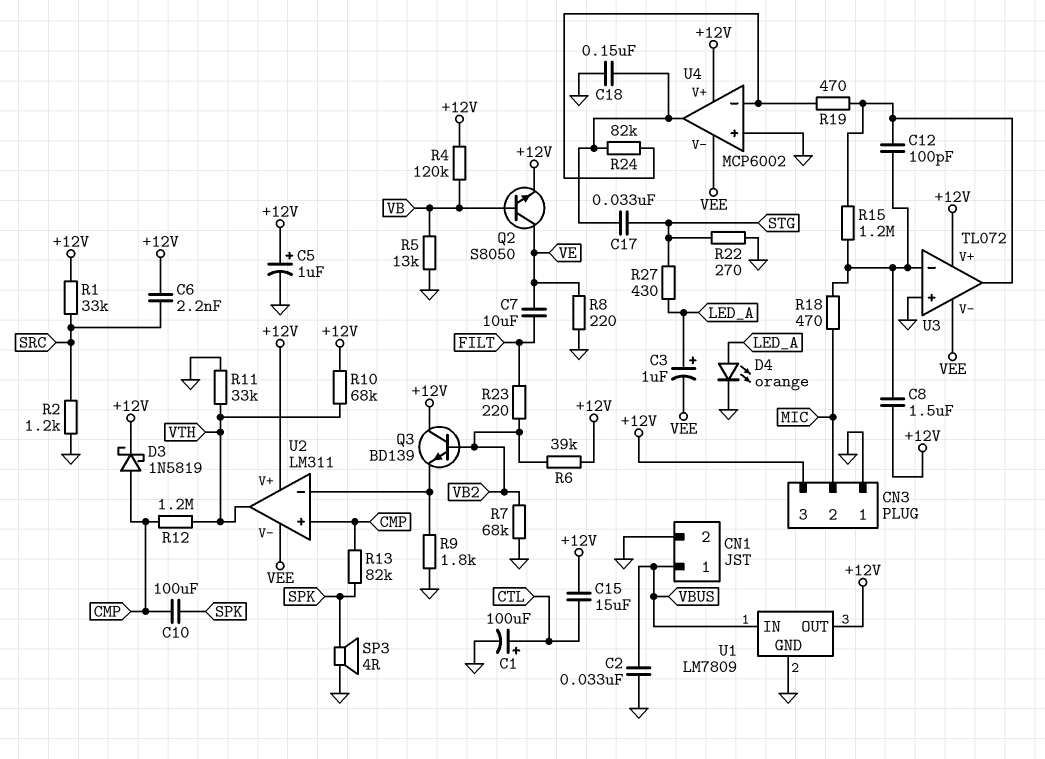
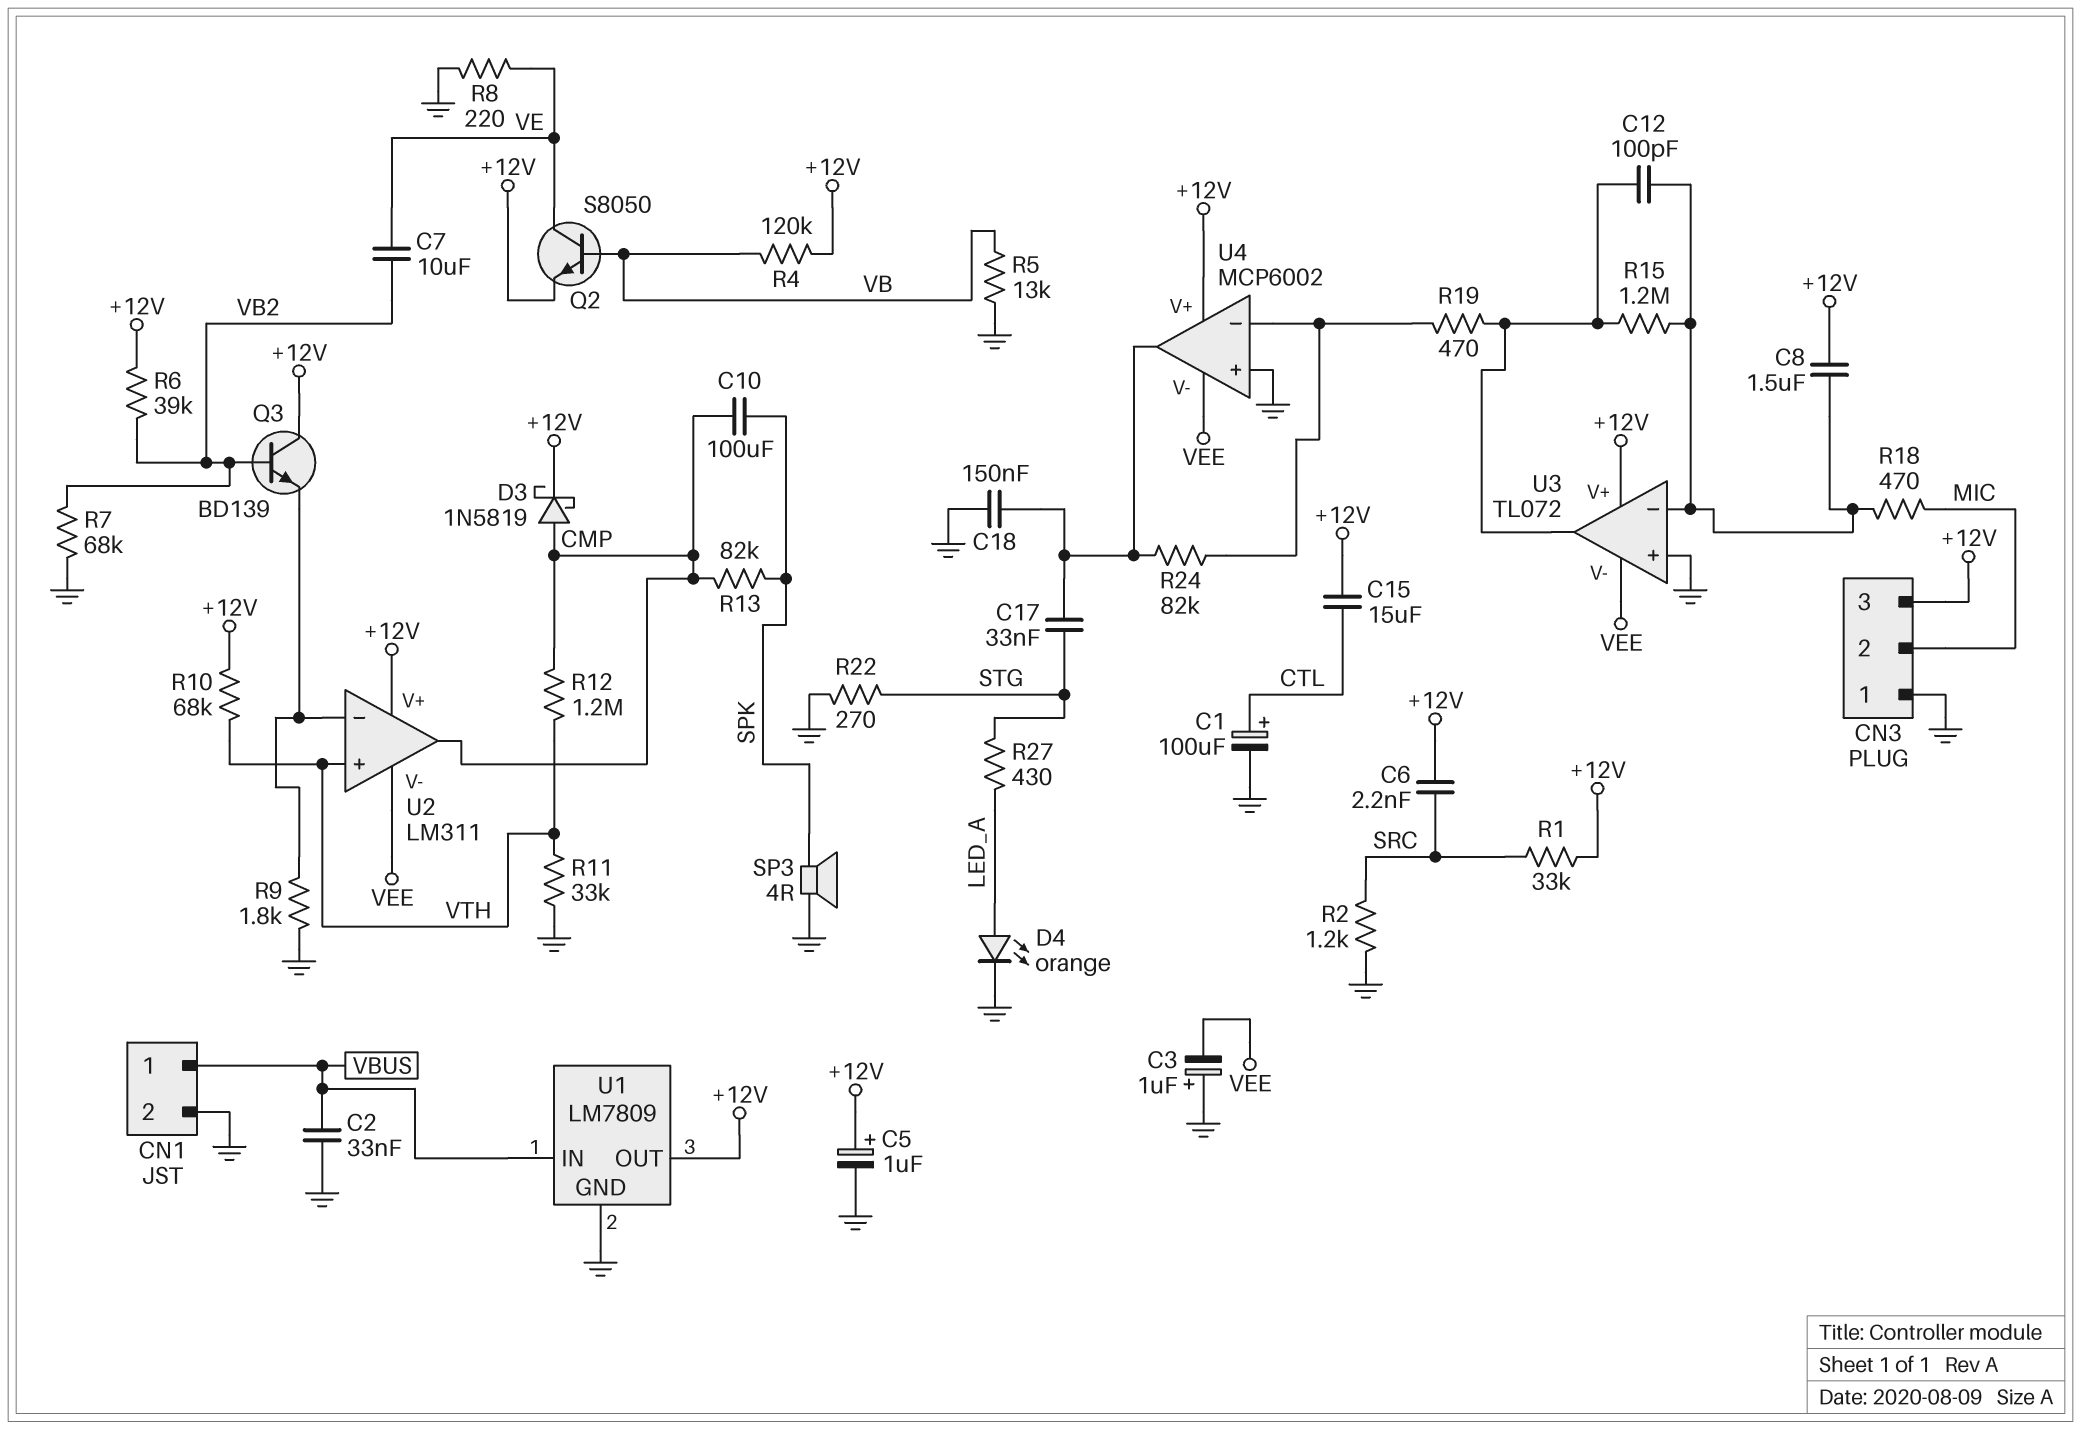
C3: 1uF (plus LED_A, minus VEE) -> 1uF (plus GND, minus VEE)
C7: 10uF (FILT, VE) -> 10uF (VB2, VE)
R23: 220 (FILT, VB2) -> none
U2 pin in+: CMP -> VTH
U2 pin out: VTH -> CMP

